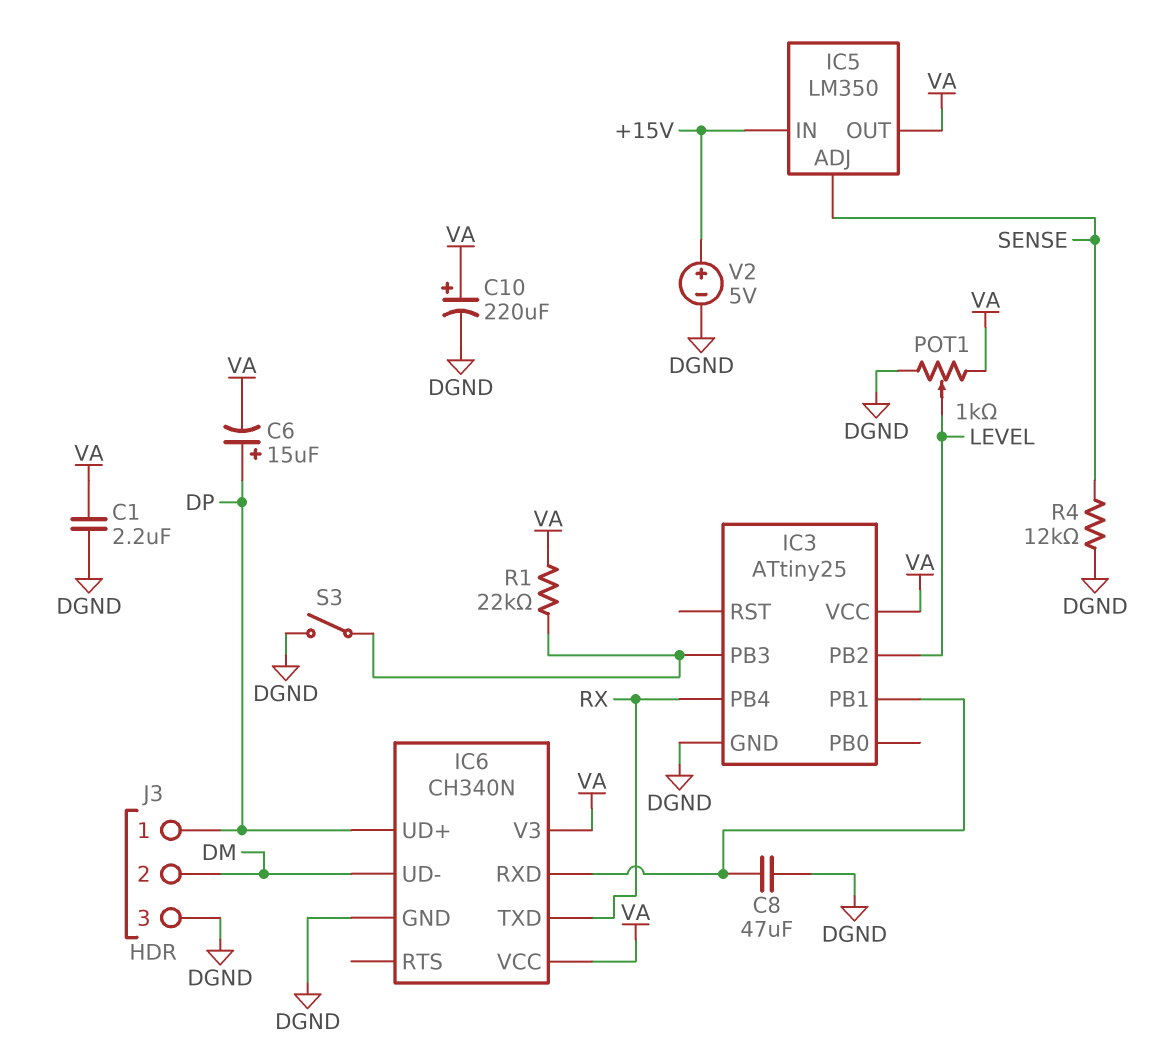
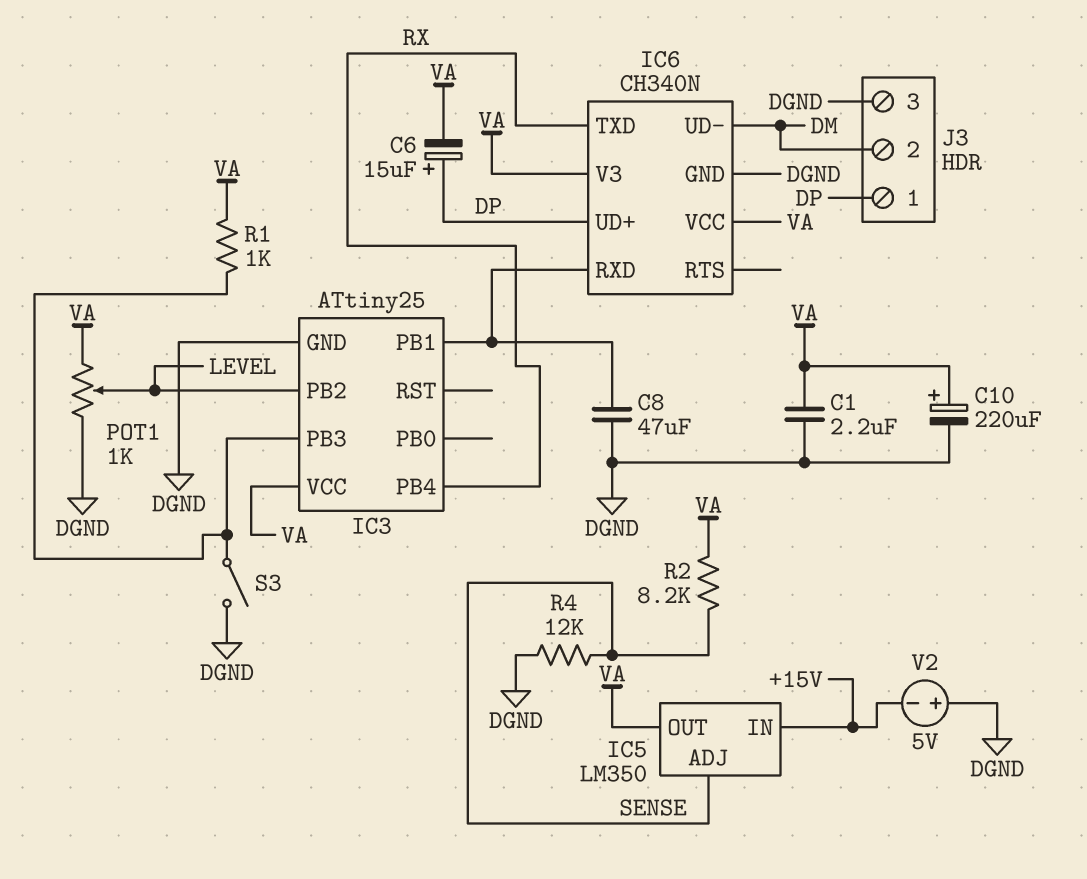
R1: 22k (IC3/PB3, VA) -> 1k (IC3/PB3, VA)
R2: none -> 8.2k (SENSE, VA)
V2: 5V (plus +15V, minus DGND) -> 5V (plus DGND, minus +15V)

